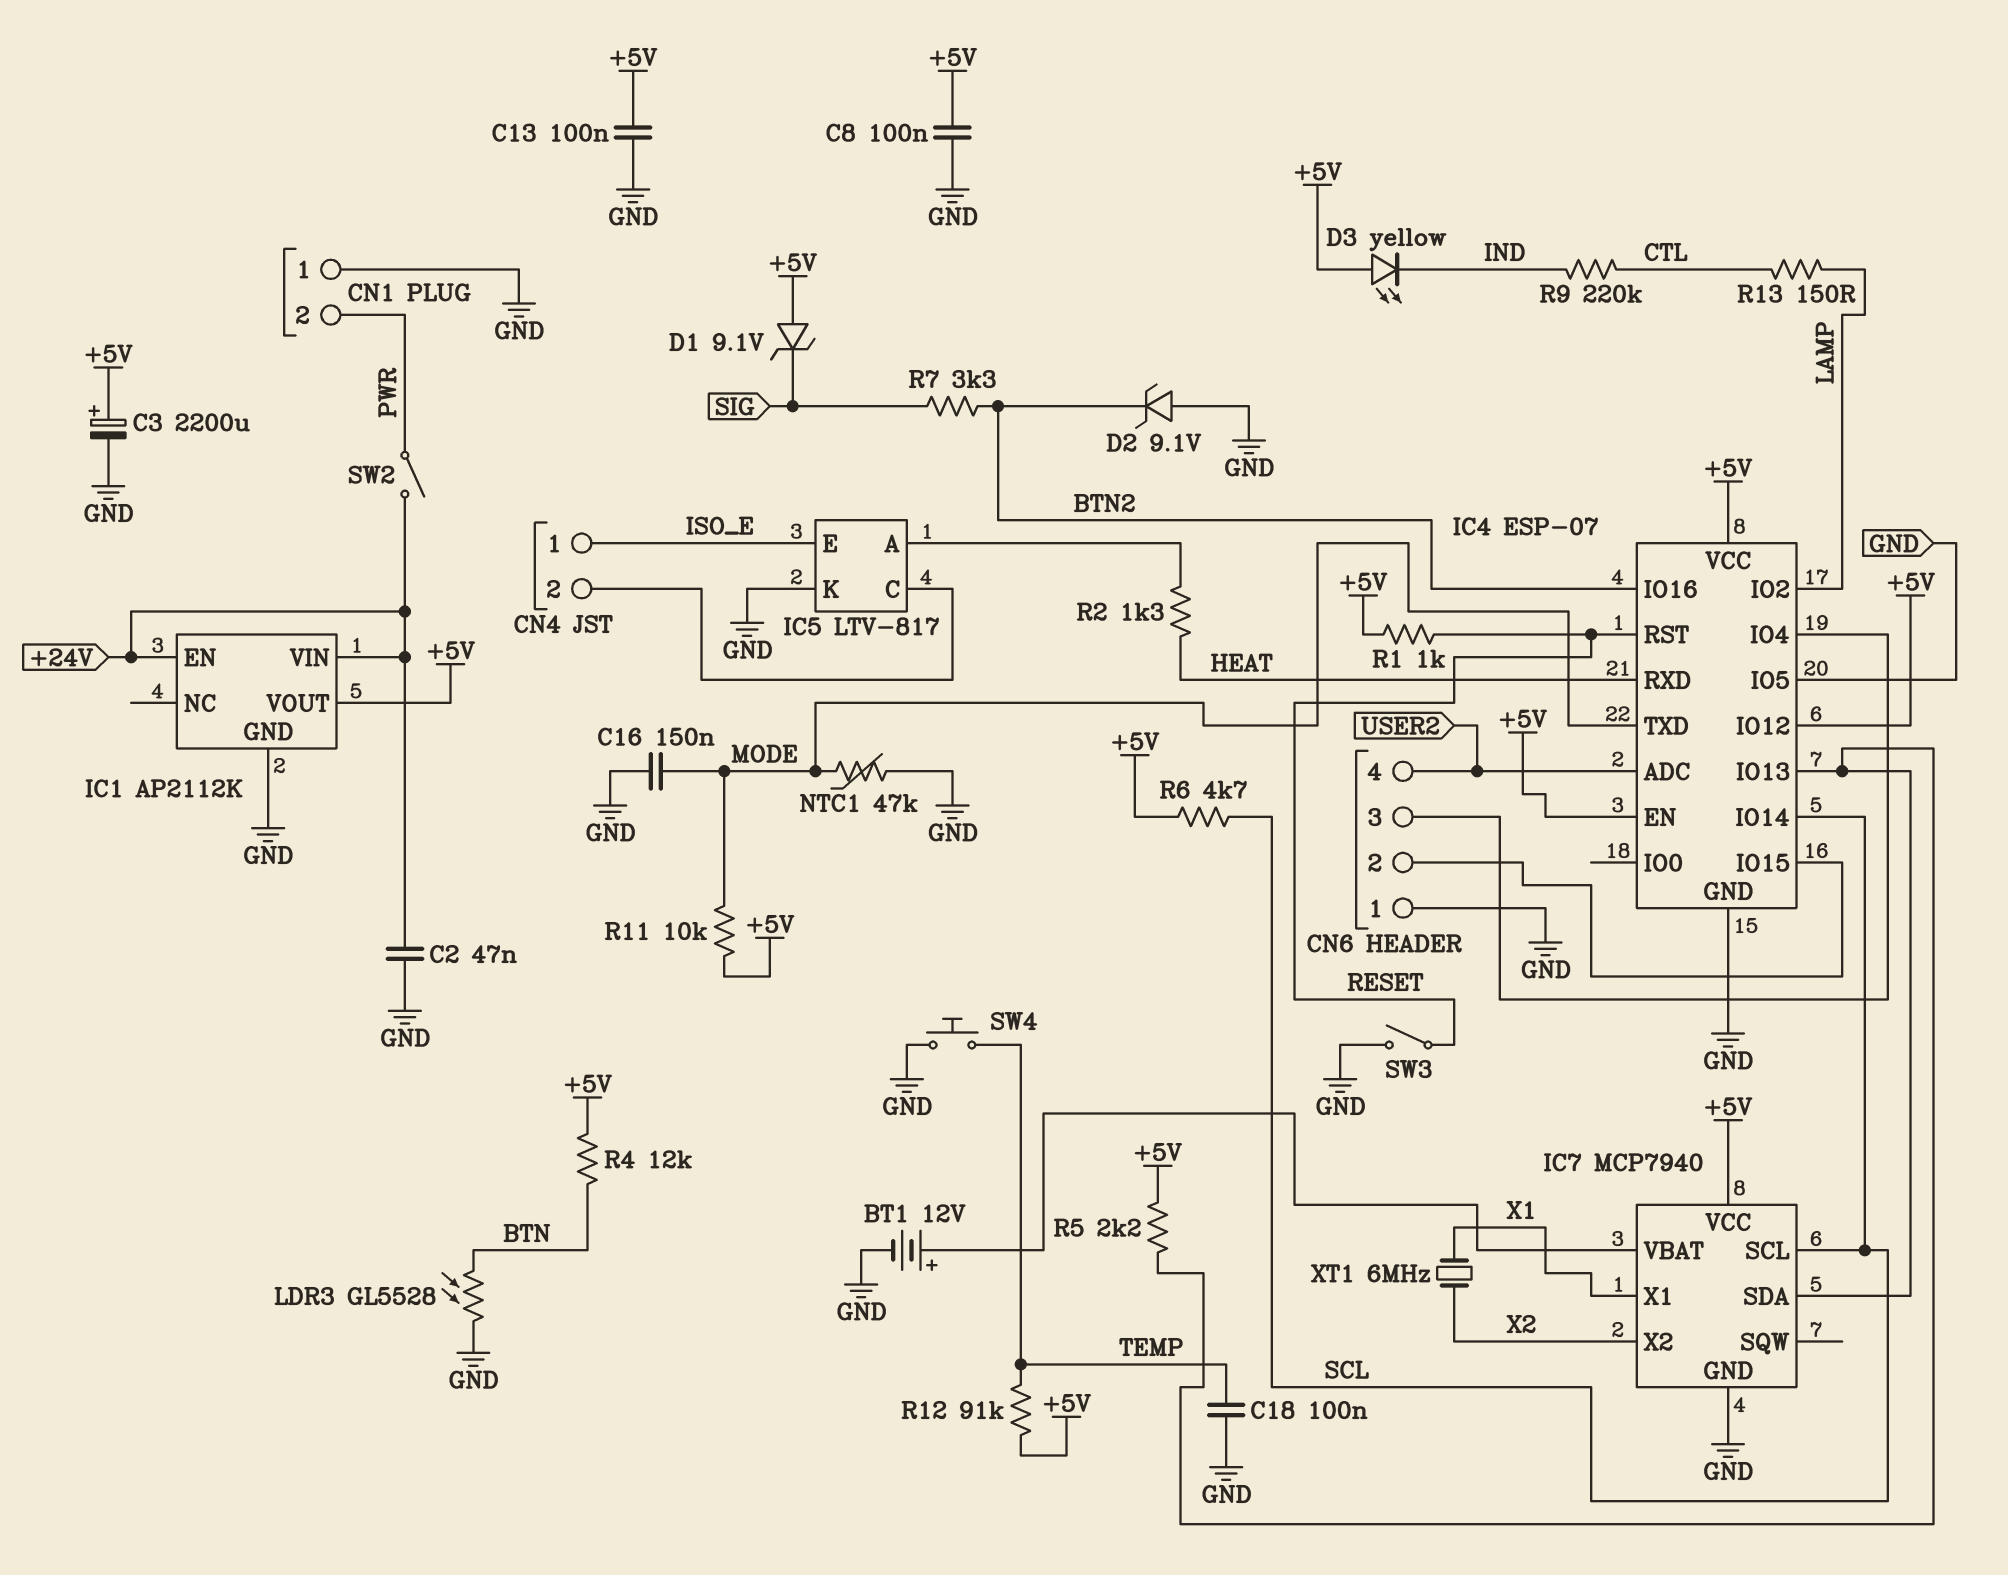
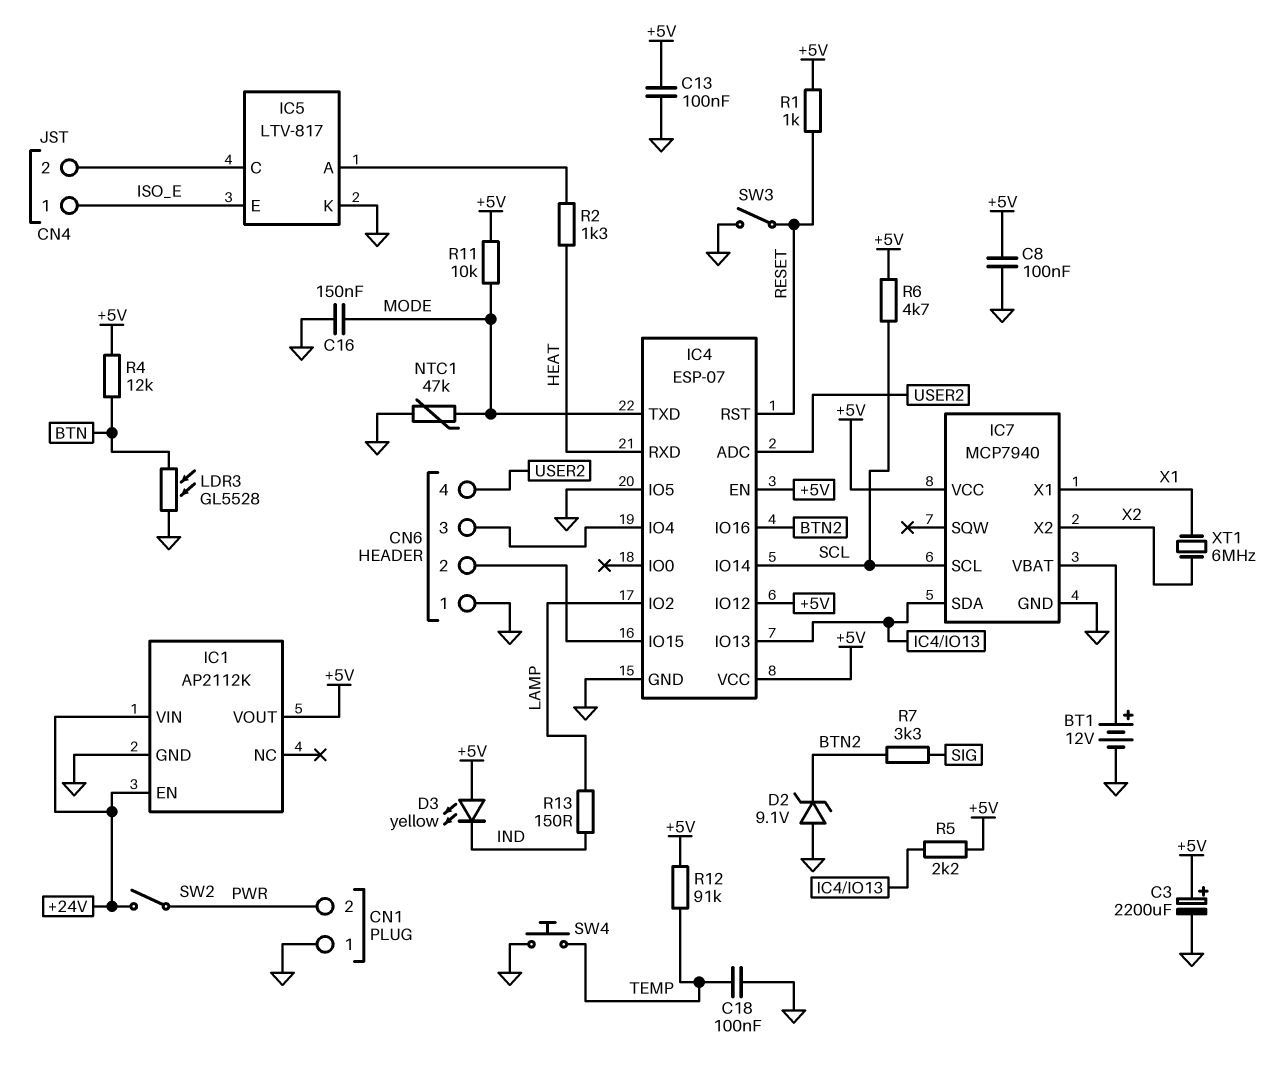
C2: 47nF (+24V, GND) -> none
D1: zener 9.1V (A +5V, K SIG) -> none
R9: 220k (CTL, IND) -> none
R13: 150 (CTL, LAMP) -> 150 (IND, LAMP)

